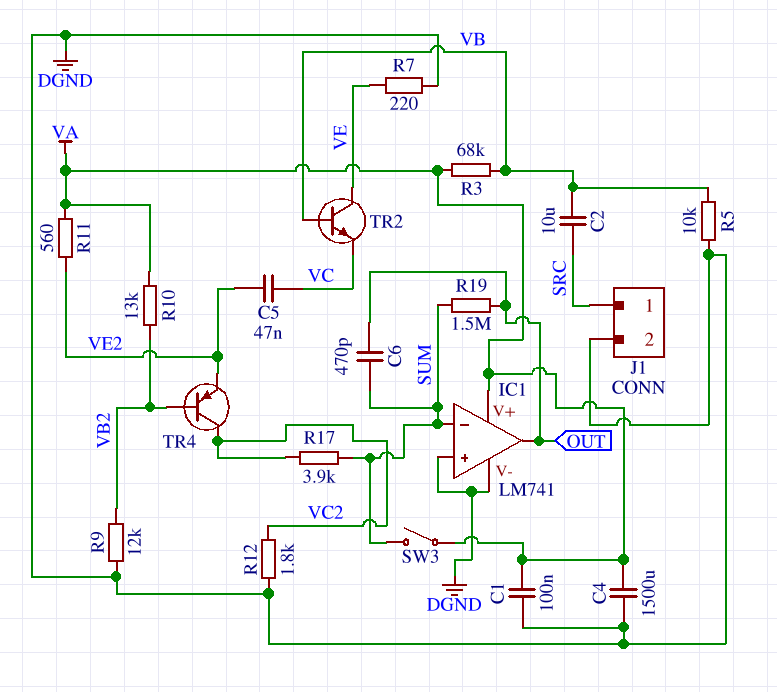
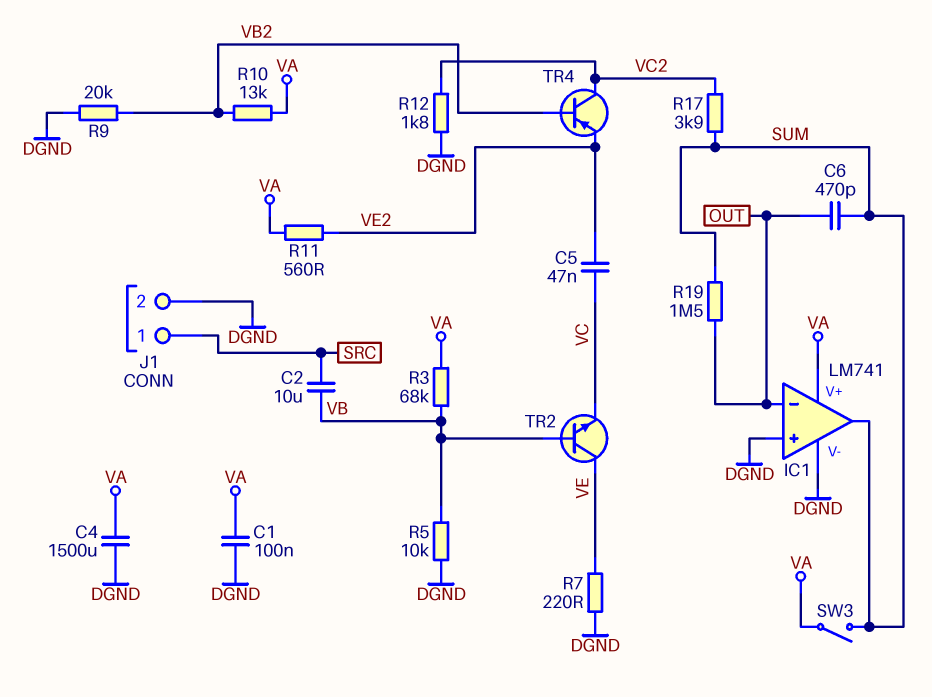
IC1 pin in-: SUM -> OUT
IC1 pin out: OUT -> SUM
R9: 12k (DGND, VB2) -> 20k (DGND, VB2)

